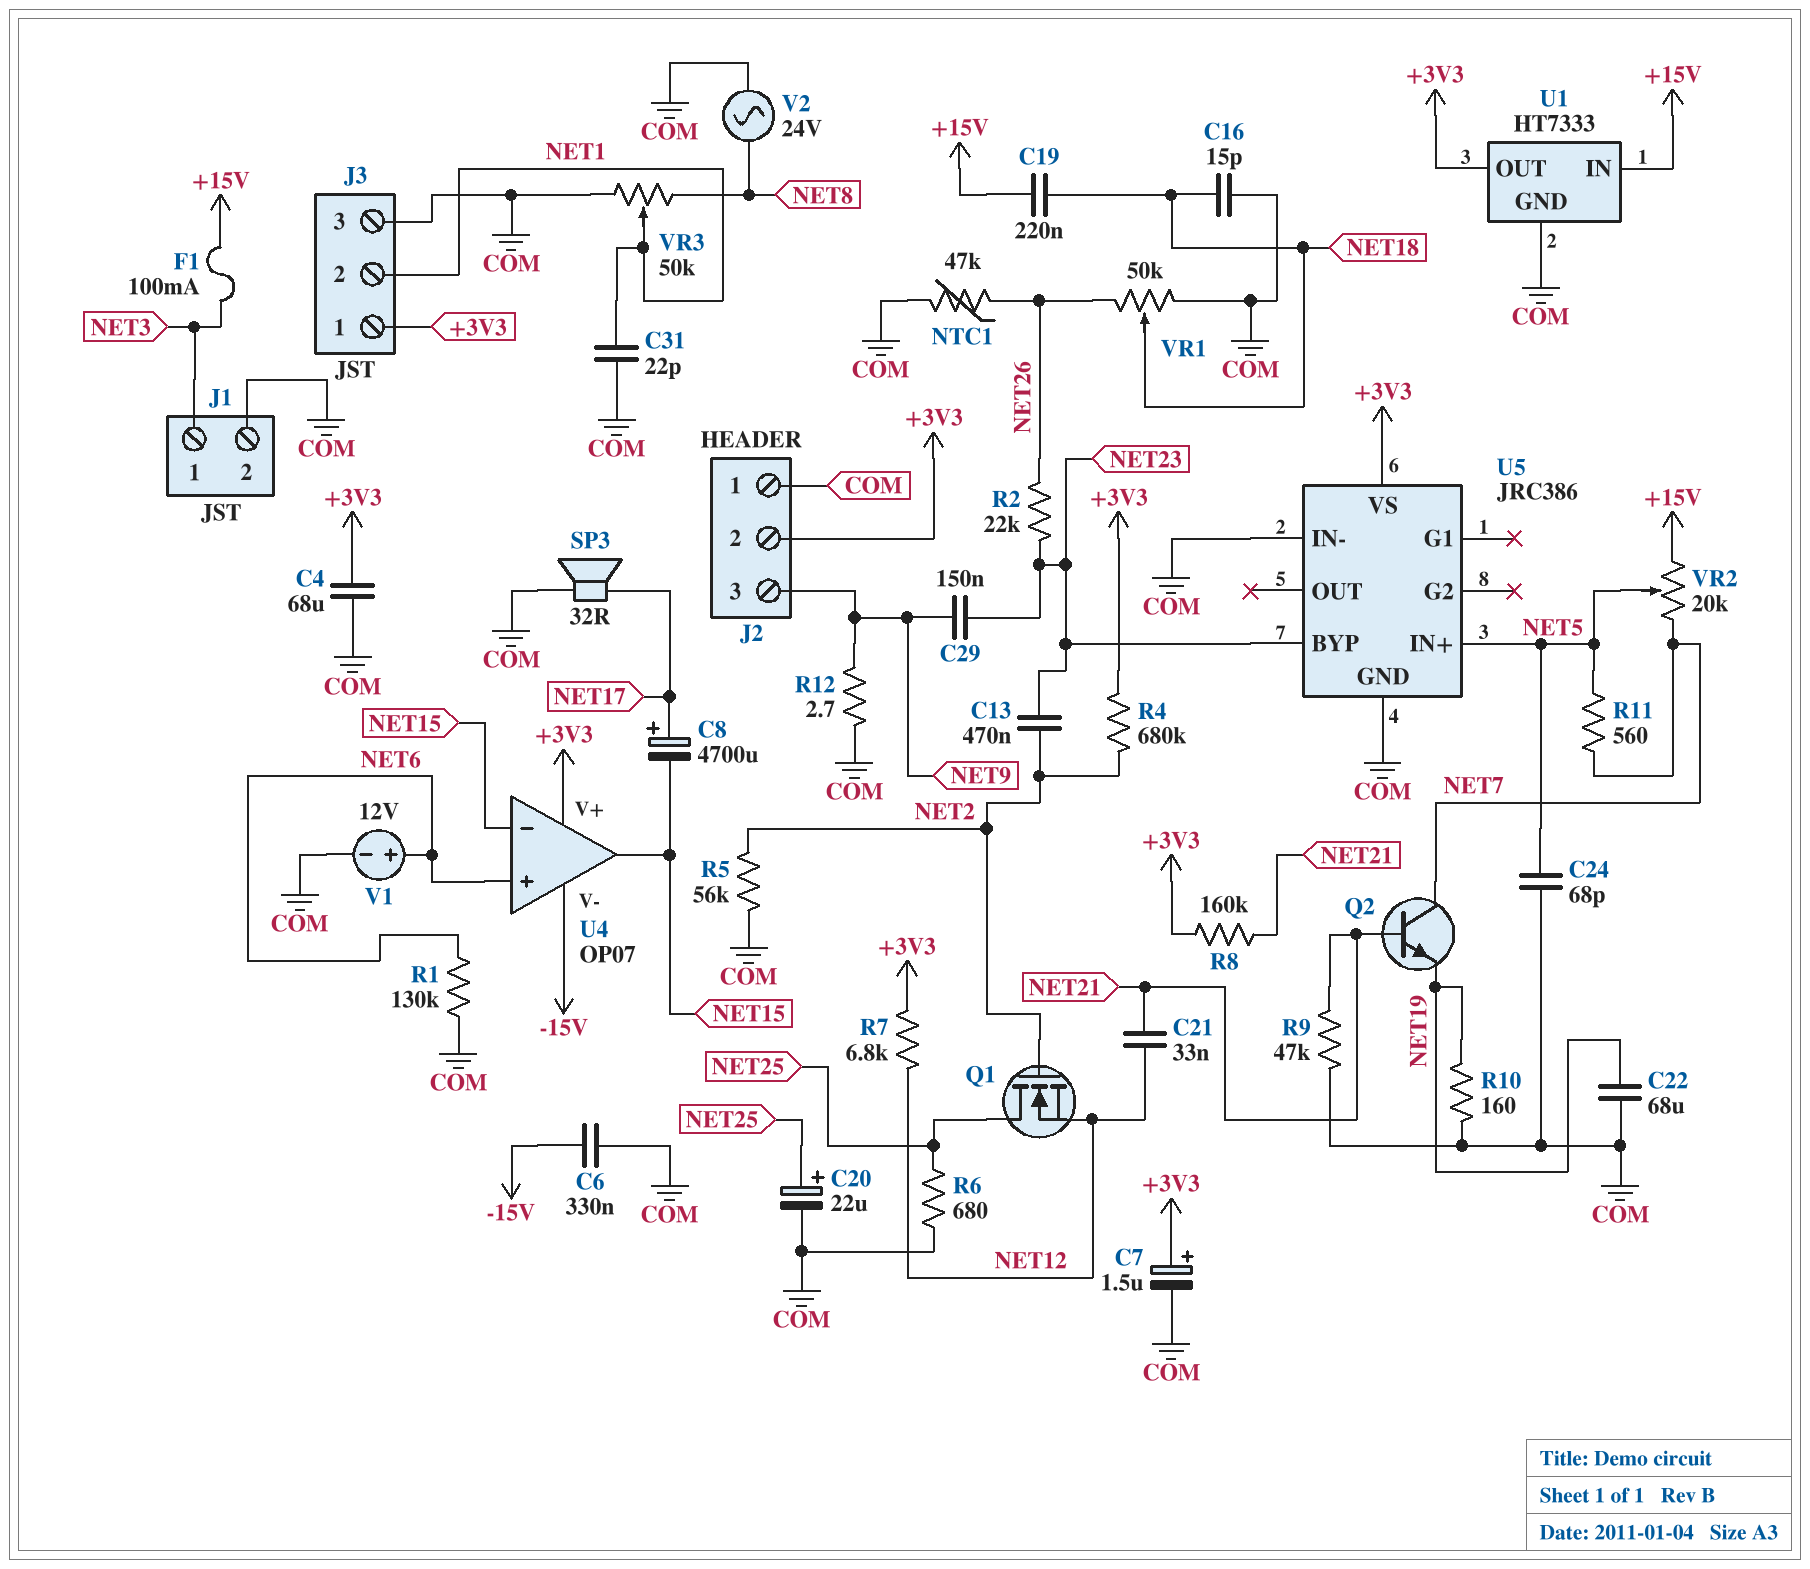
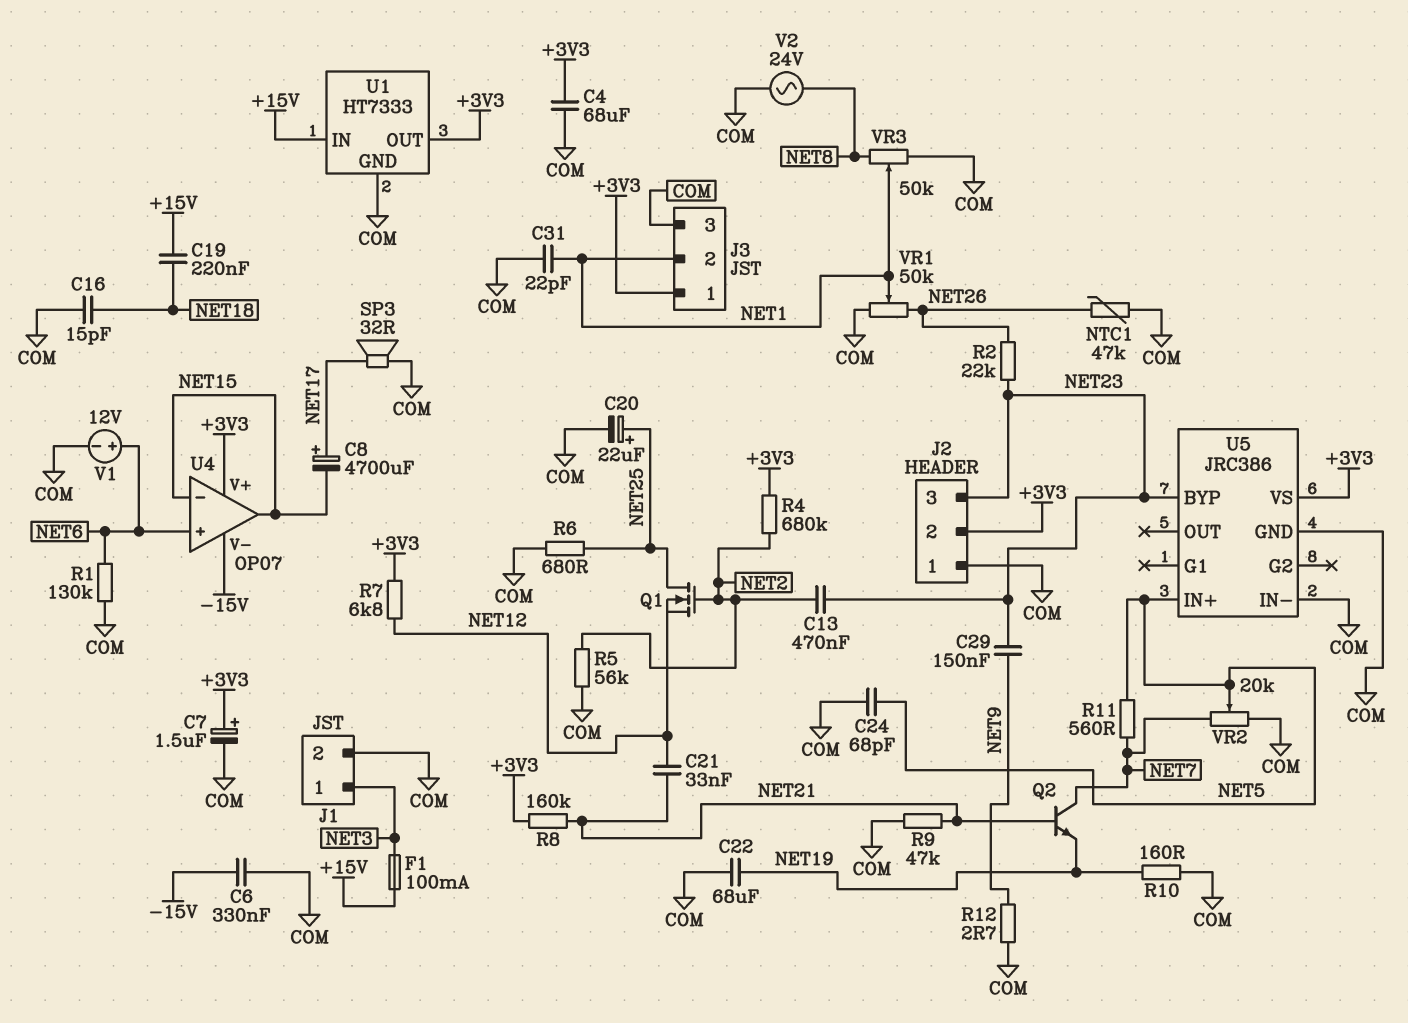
J2 pin 3: NET9 -> NET23
VR1: 50k (COM, NET26, wiper NET18) -> 50k (COM, NET26, wiper NET1)
VR2: 20k (+15V, NET7, wiper NET5) -> 20k (COM, NET7, wiper NET5)

